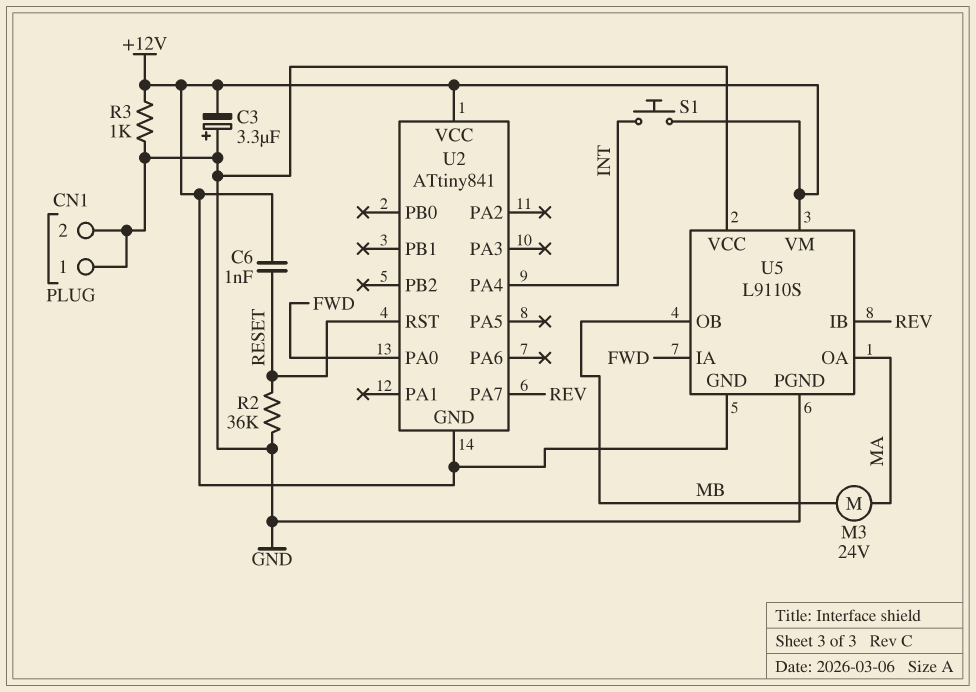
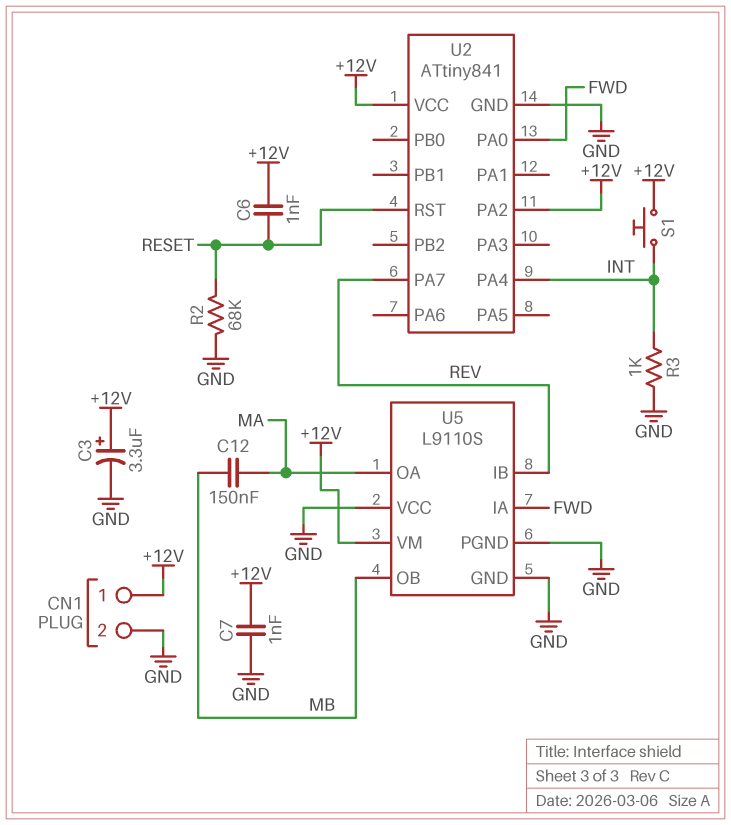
C3: 3.3uF (plus GND, minus +12V) -> 3.3uF (plus +12V, minus GND)
C7: none -> 1nF (+12V, GND)
C12: none -> 150nF (MA, MB)
CN1 pin 1: GND -> +12V
M3: motor 24V (MA, MB) -> none
R2: 36k (GND, RESET) -> 68k (GND, RESET)
R3: 1k (+12V, GND) -> 1k (GND, INT)
U2 pin GND: +12V -> GND
U2 pin PA2: none -> +12V
U5 pin GND: +12V -> GND

